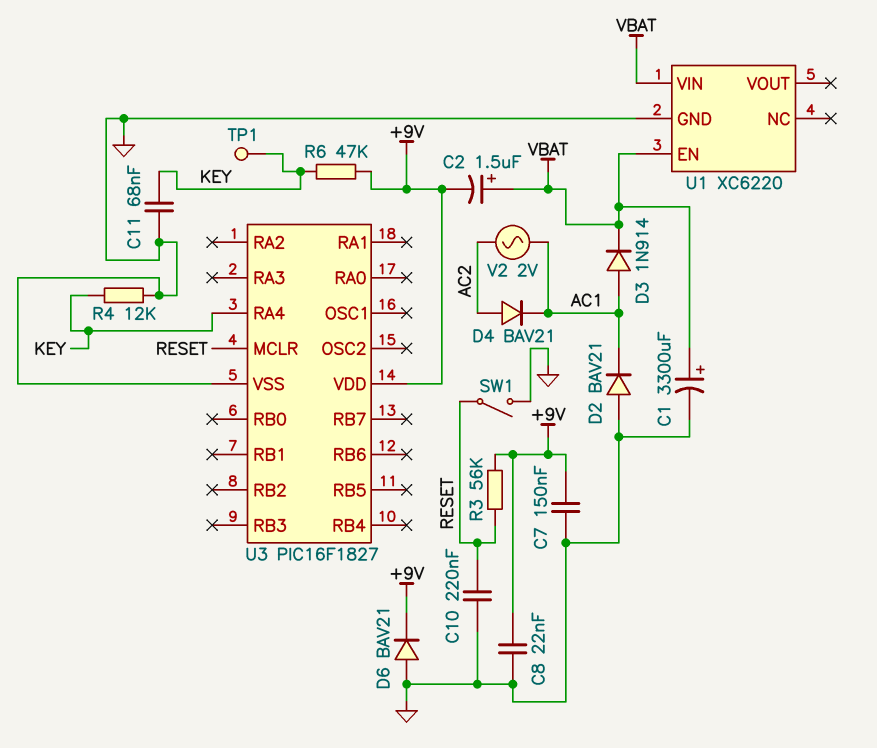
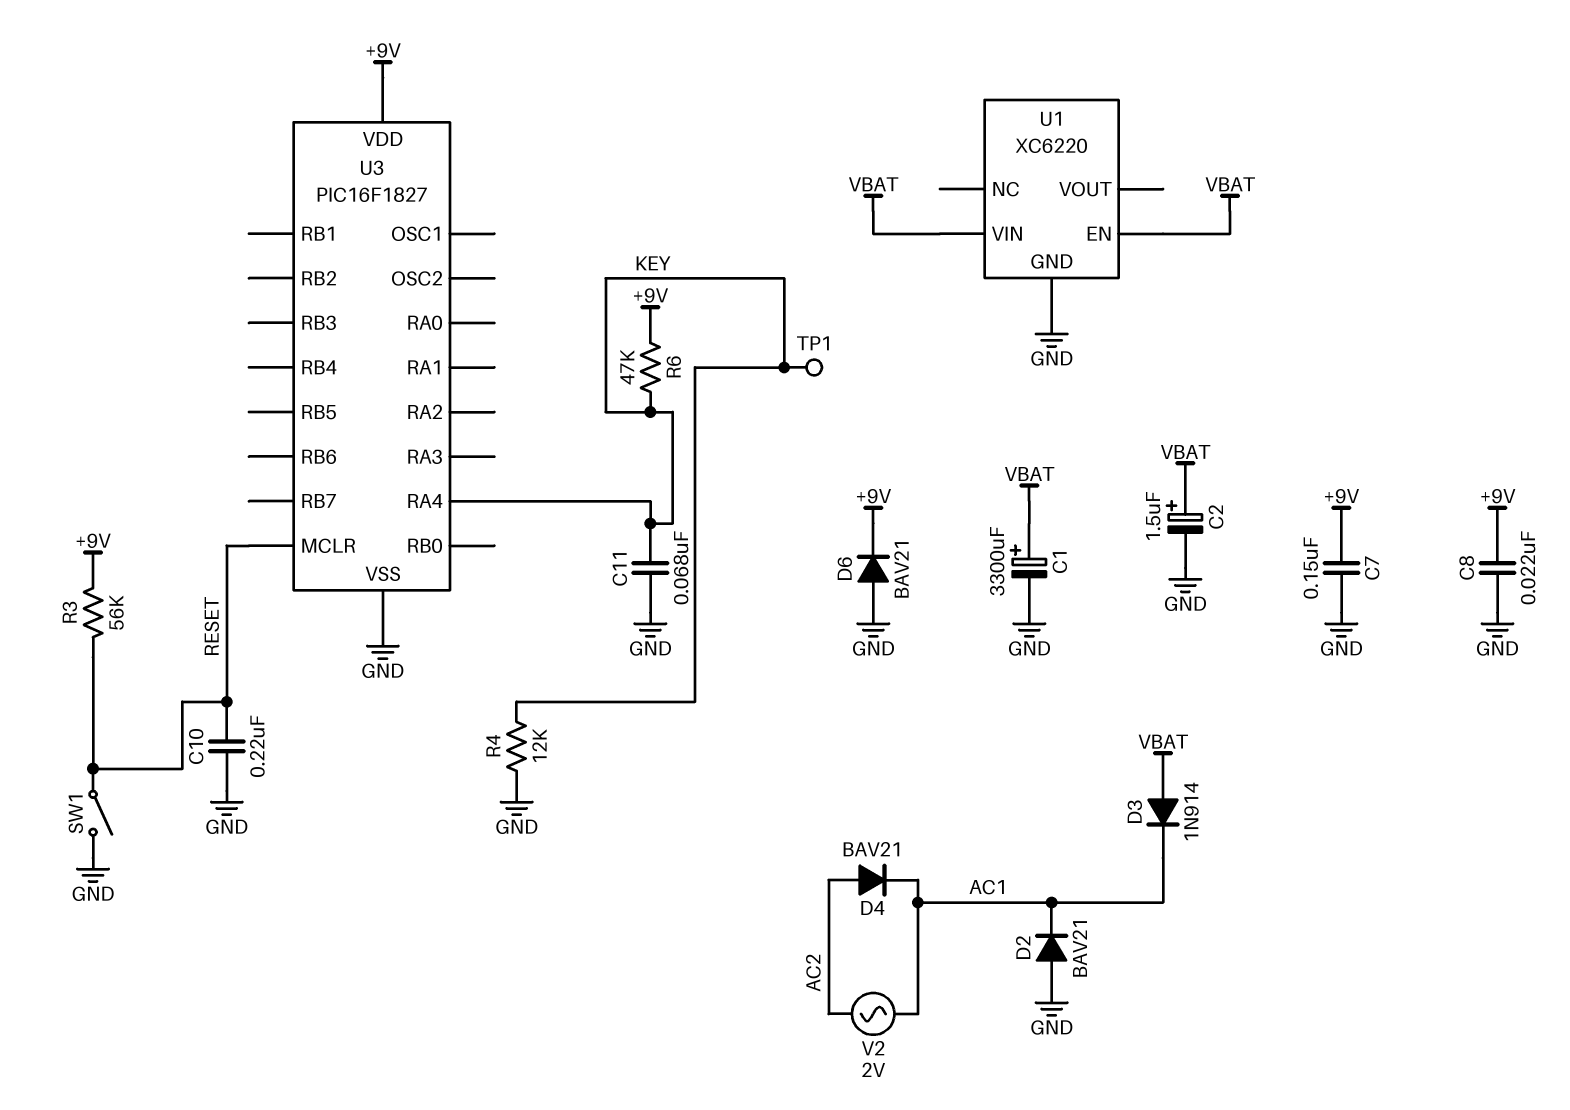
C2: 1.5uF (plus VBAT, minus +9V) -> 1.5uF (plus VBAT, minus GND)
D3: diode 1N914 (A AC1, K VBAT) -> diode 1N914 (A VBAT, K AC1)

